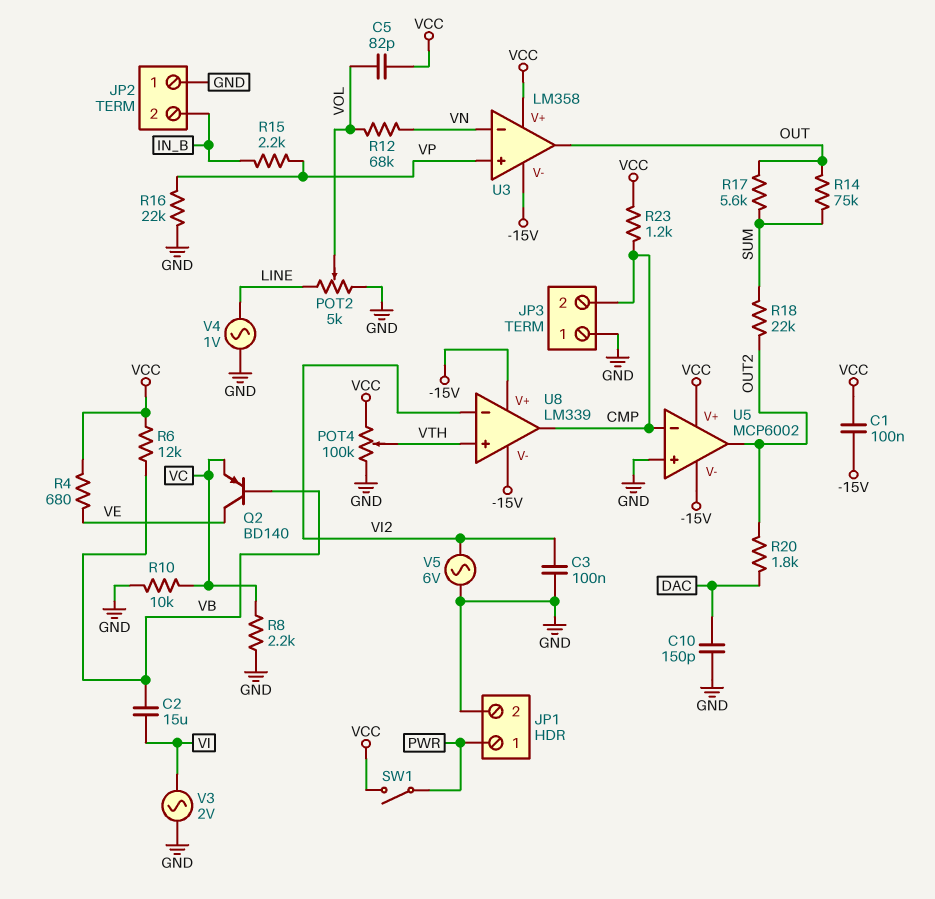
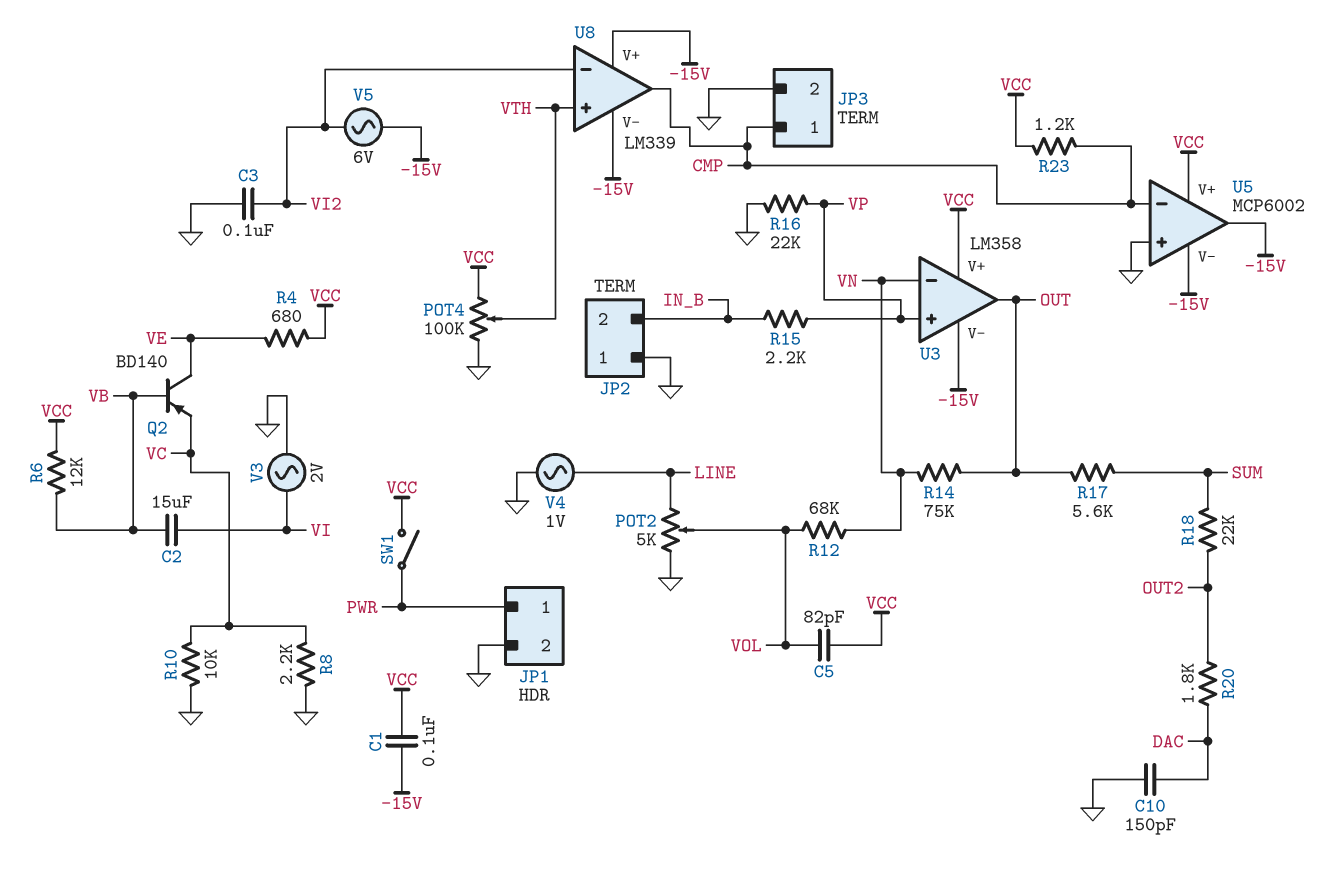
JP3 pin 1: GND -> CMP
JP3 pin 2: CMP -> GND
R14: 75k (OUT, SUM) -> 75k (OUT, VN)
U5 pin out: OUT2 -> -15V
V5: AC 6V (GND, VI2) -> AC 6V (-15V, VI2)

